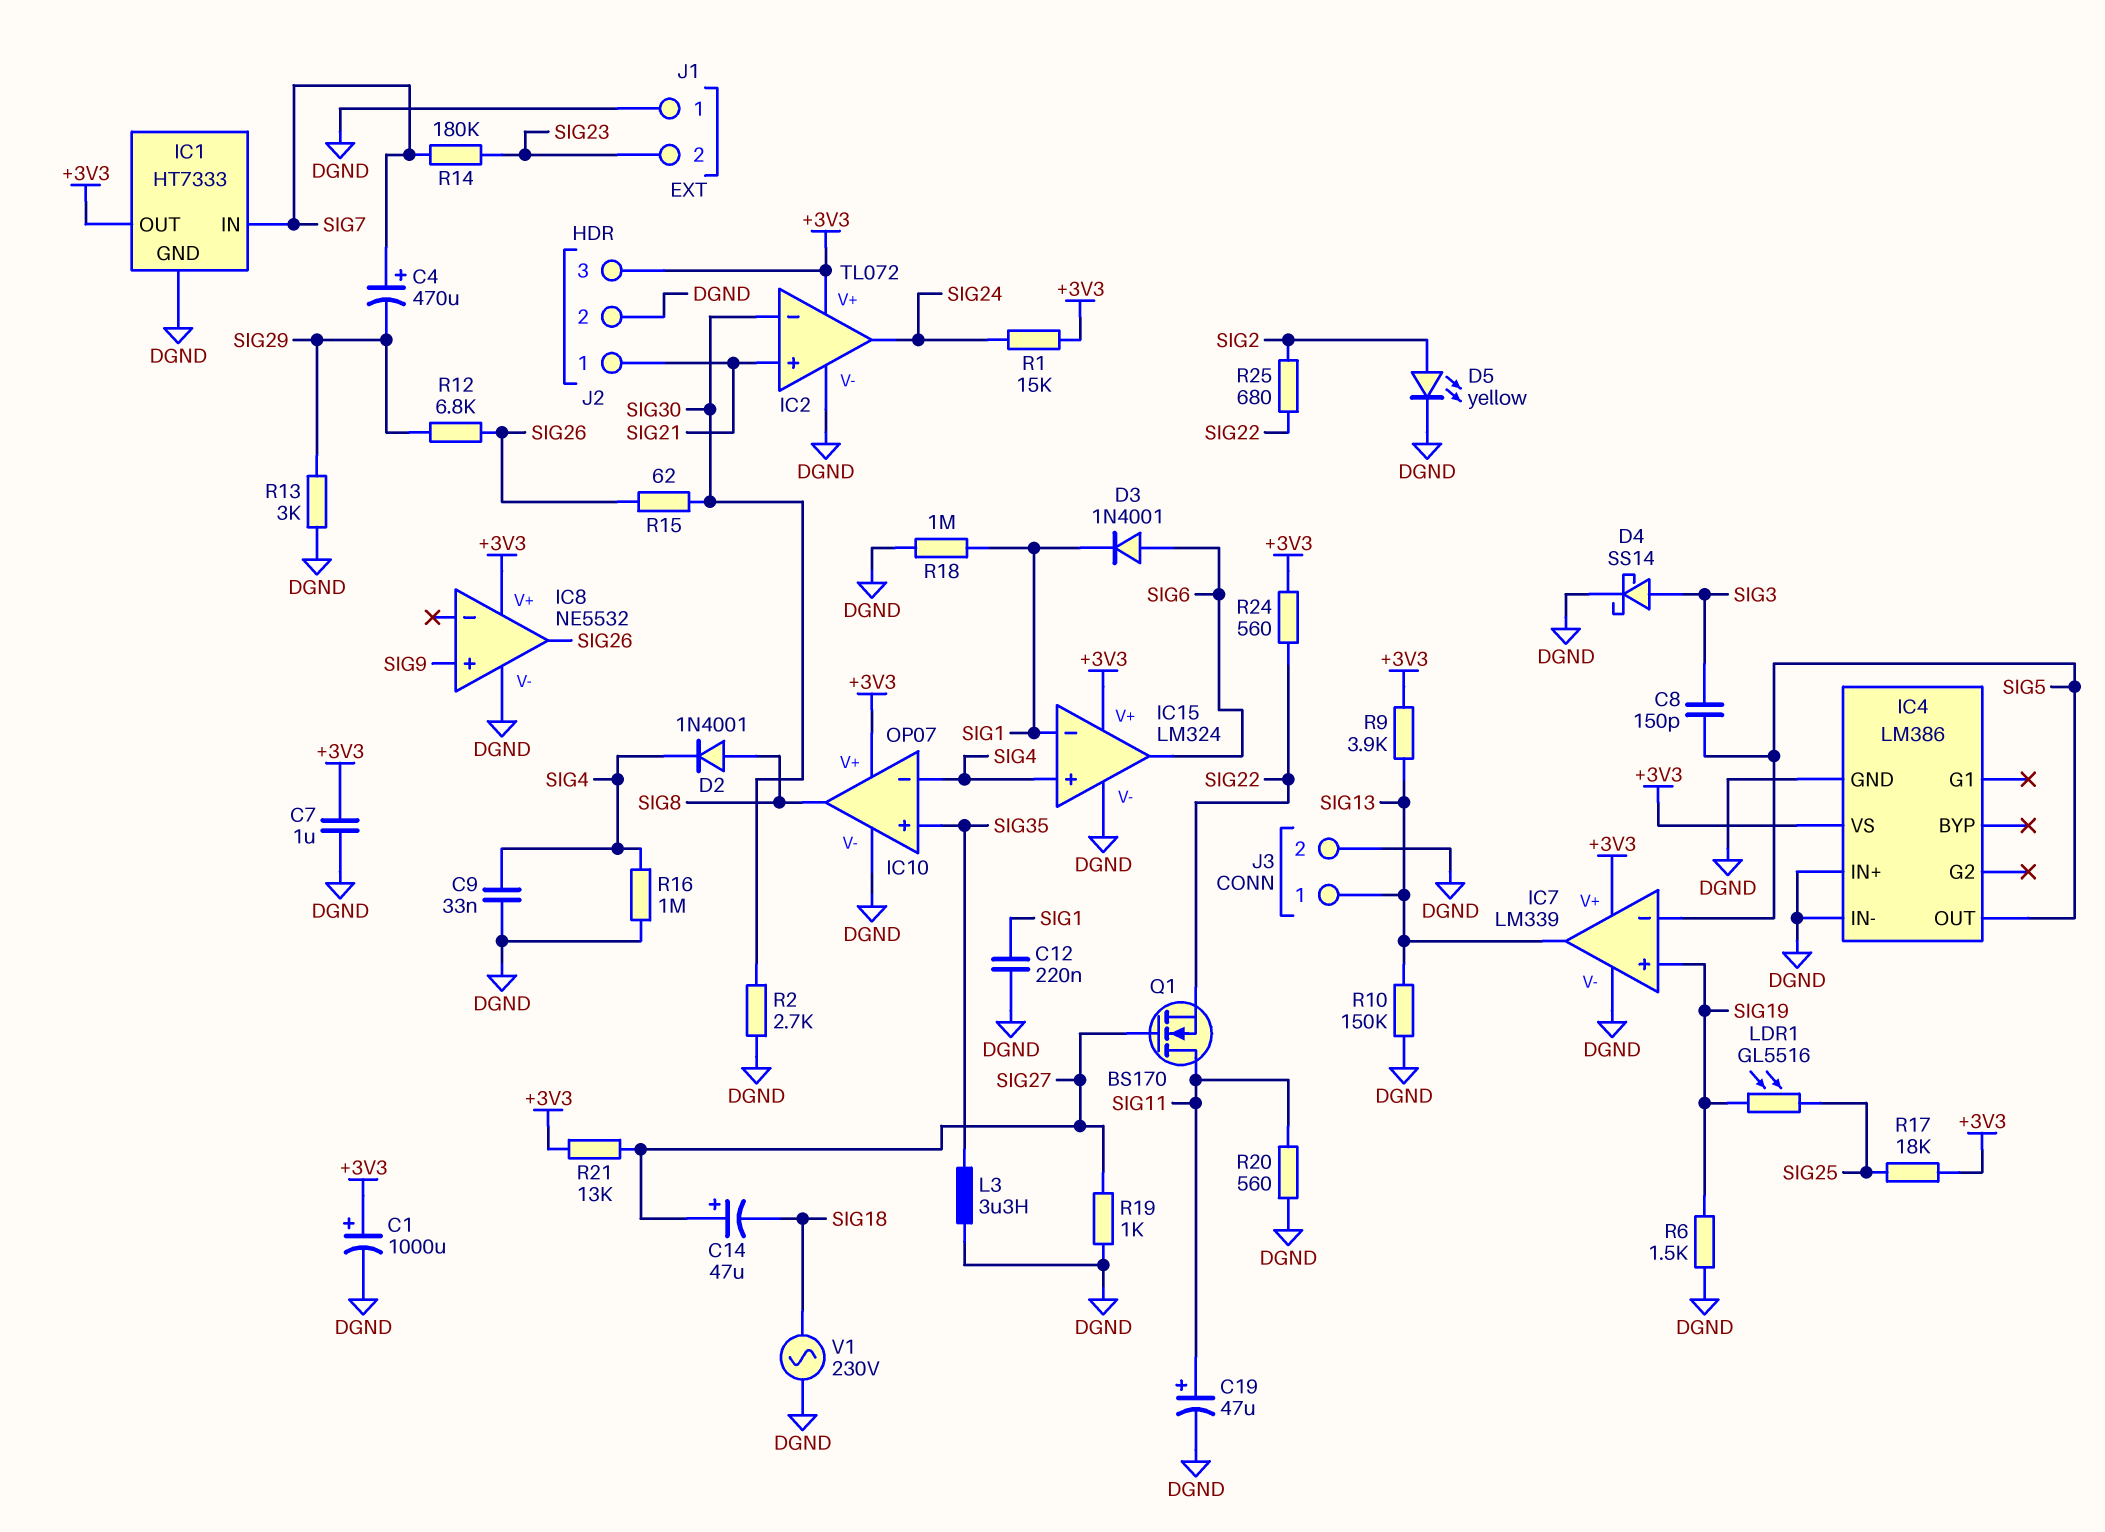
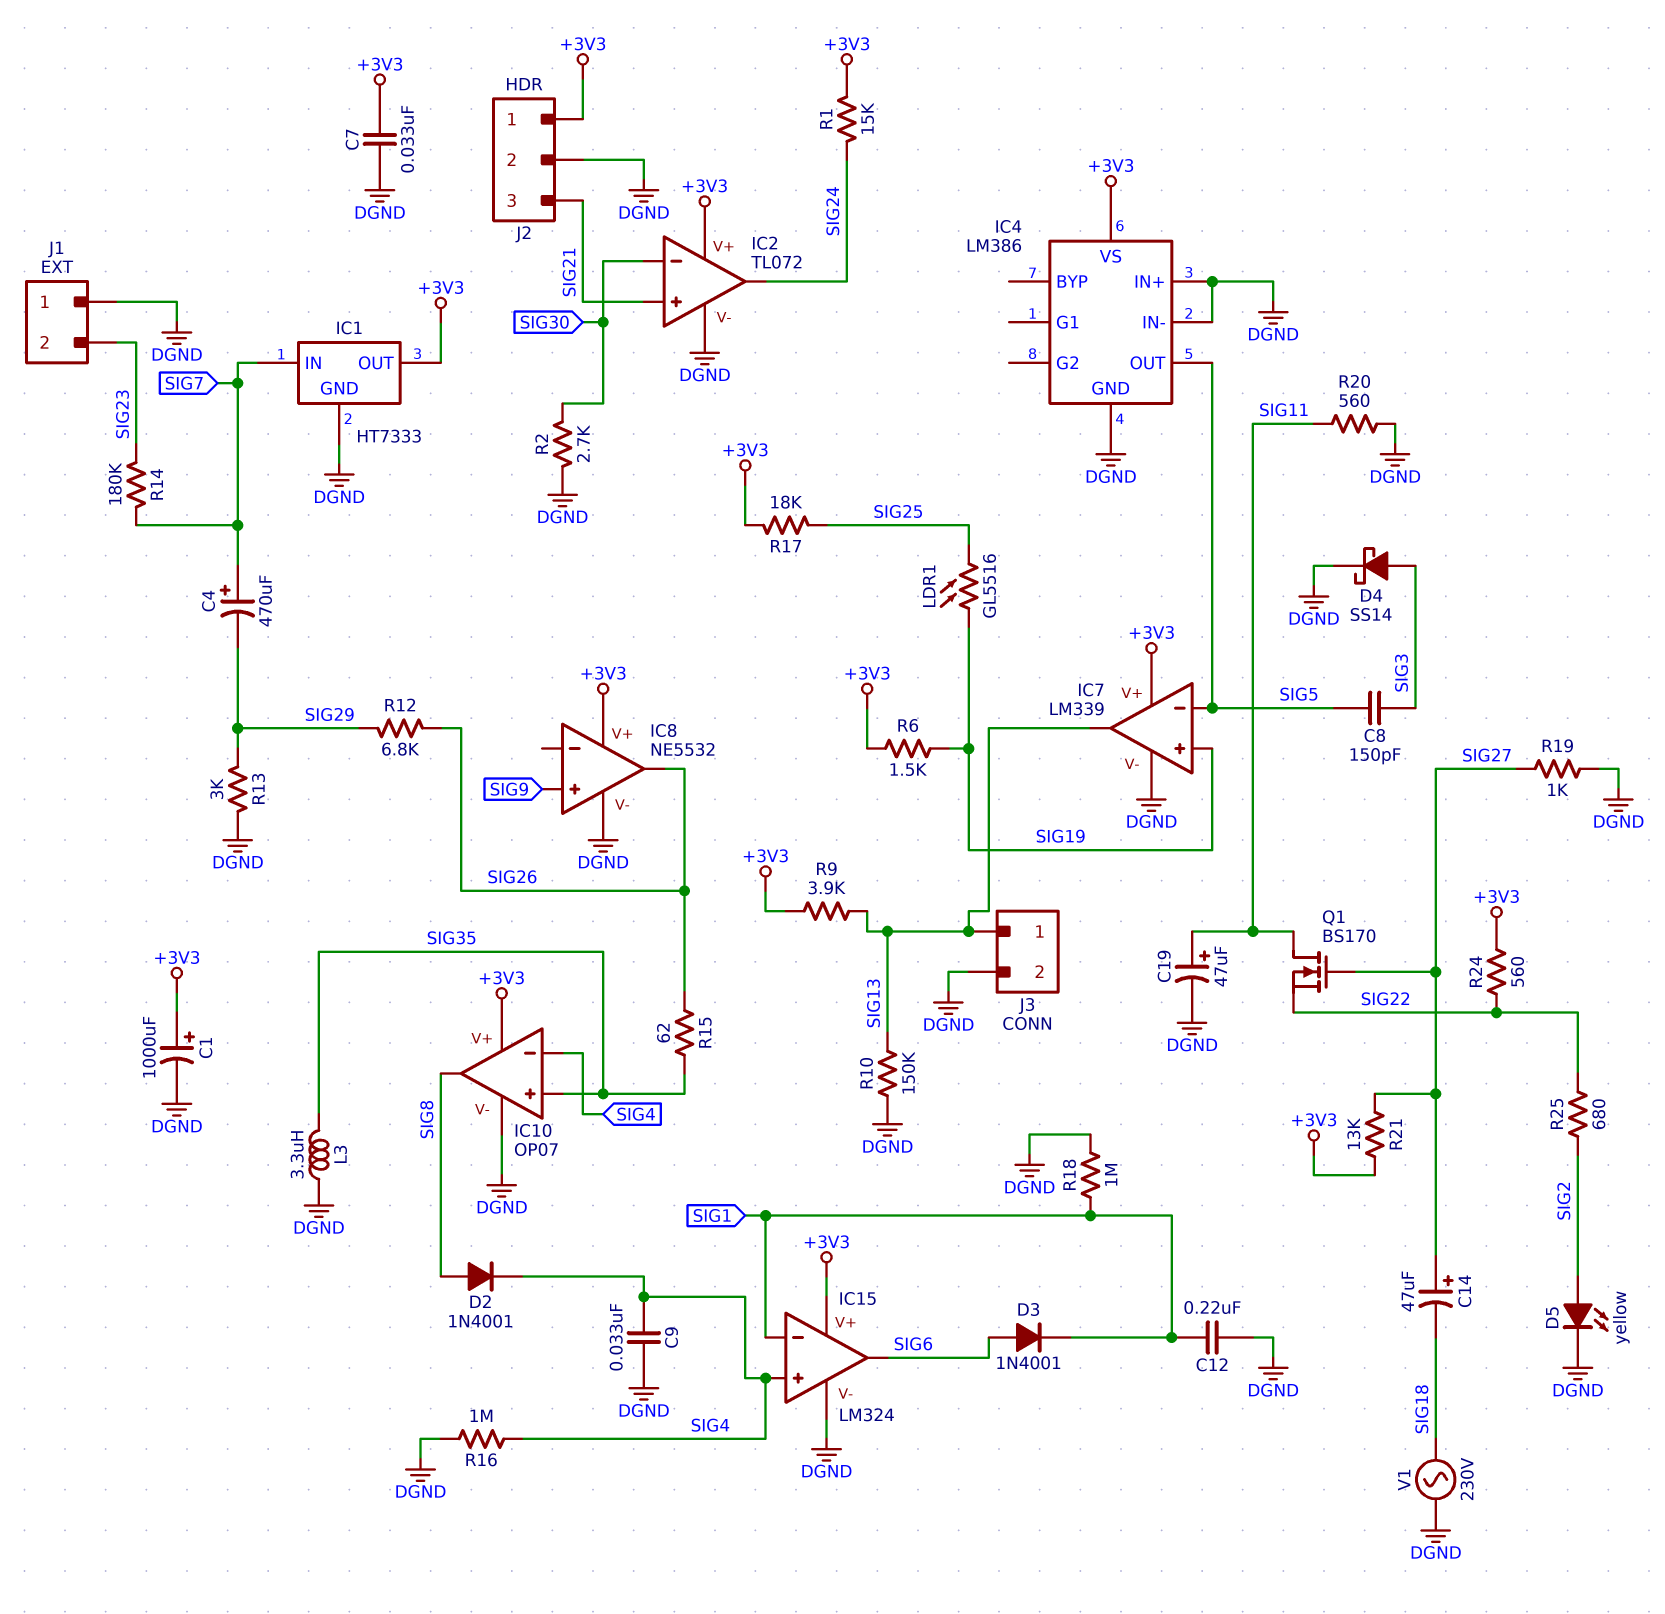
C7: 1uF (+3V3, DGND) -> 33nF (+3V3, DGND)
J2 pin 1: SIG21 -> +3V3
J2 pin 3: +3V3 -> SIG21
R6: 1.5k (DGND, SIG19) -> 1.5k (+3V3, SIG19)
R15: 62 (SIG26, SIG30) -> 62 (SIG26, SIG35)

